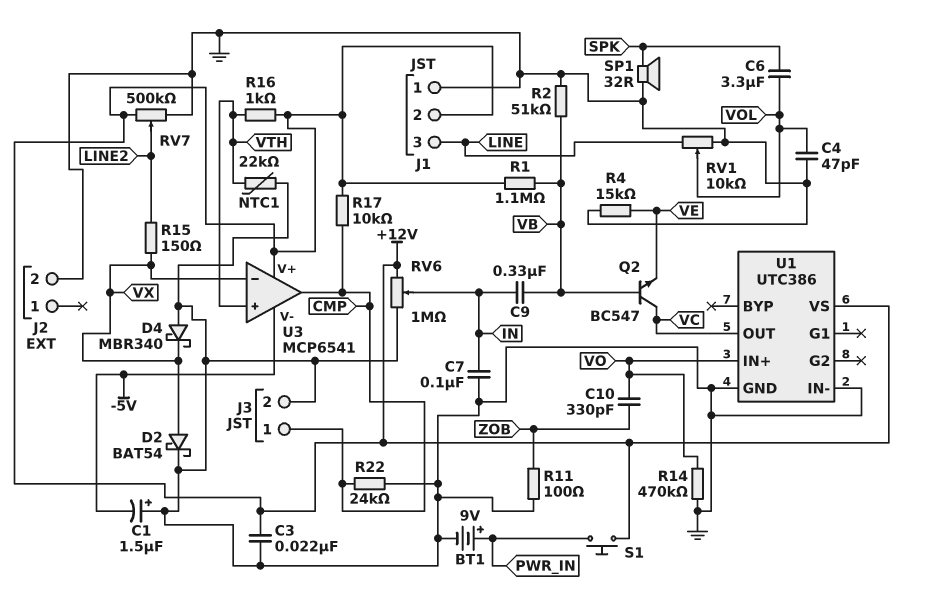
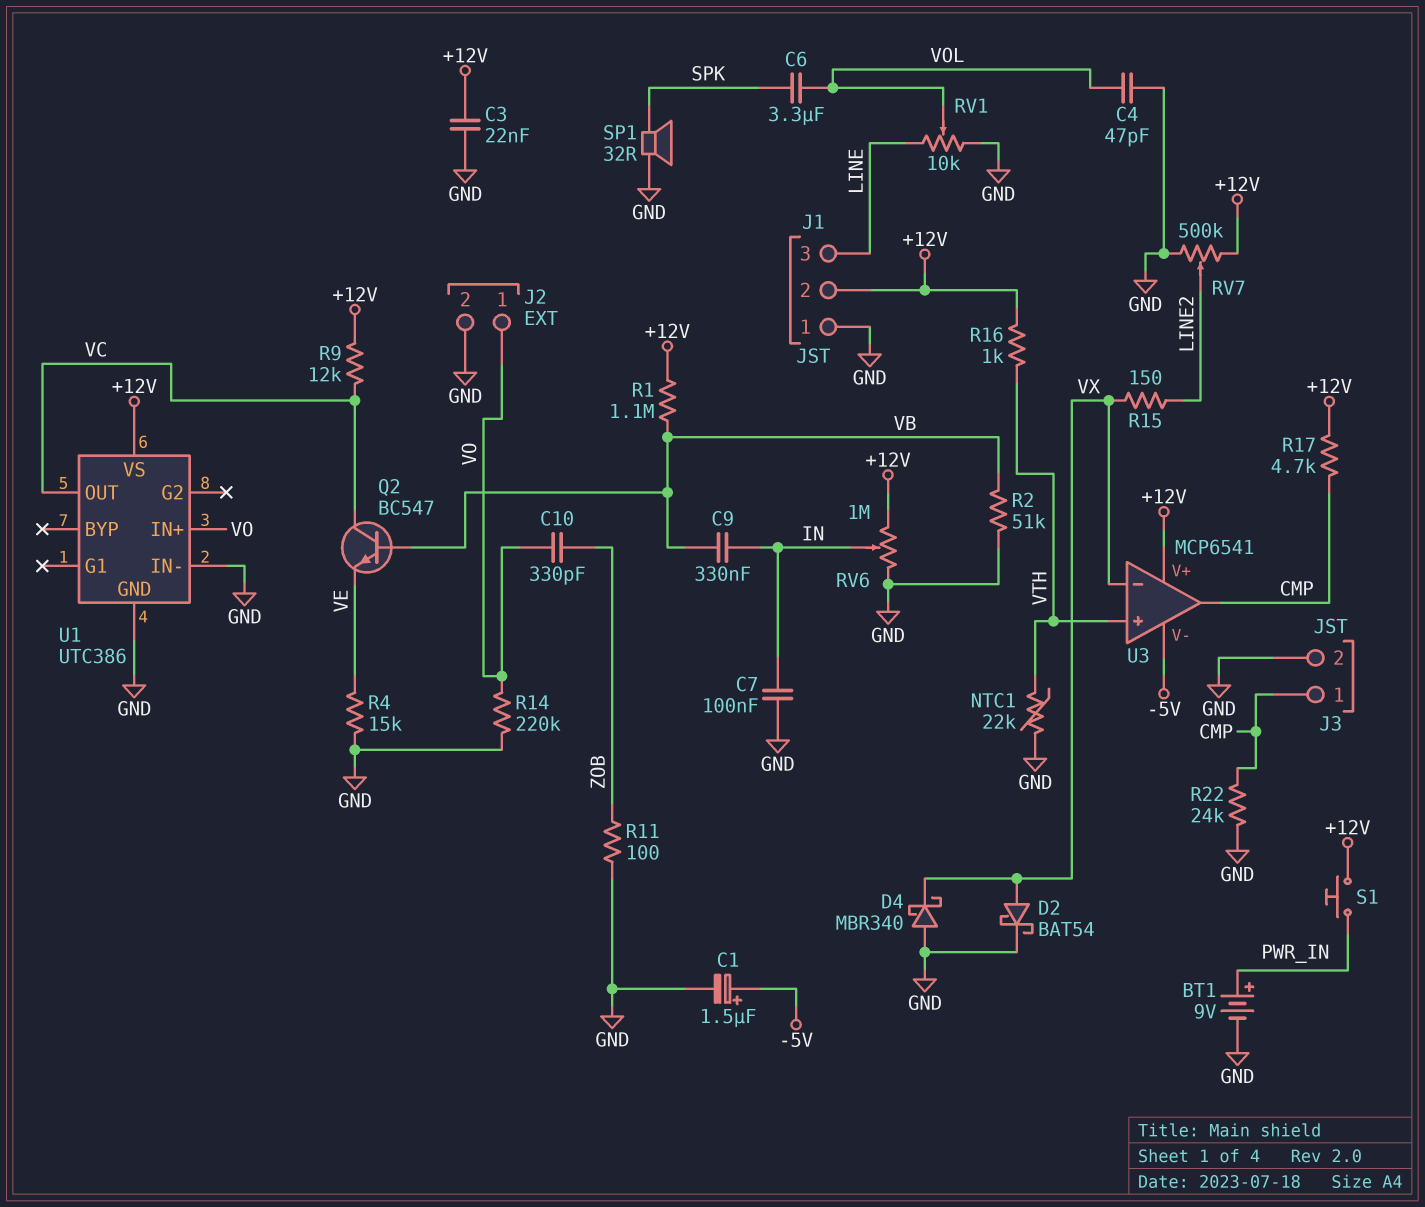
C1: 1.5uF (plus GND, minus -5V) -> 1.5uF (plus -5V, minus GND)
J2 pin 1: none -> VO
R9: none -> 12k (+12V, VC)
R14: 470k (GND, VO) -> 220k (GND, VO)
R17: 10k (+12V, CMP) -> 4.7k (+12V, CMP)

